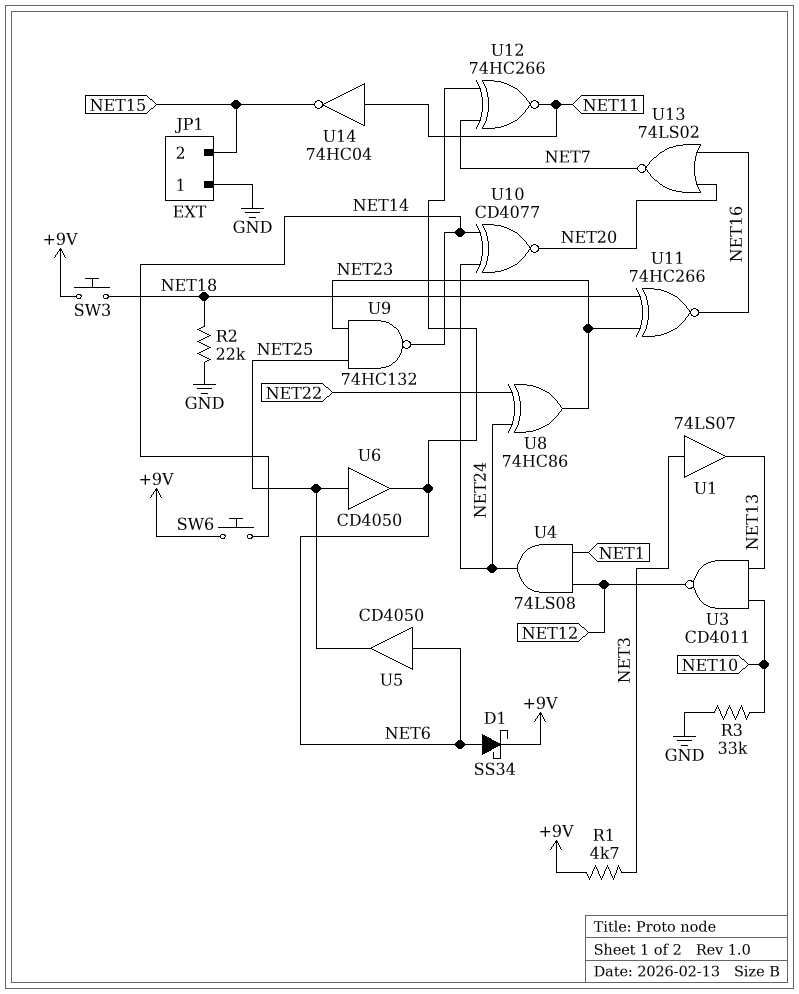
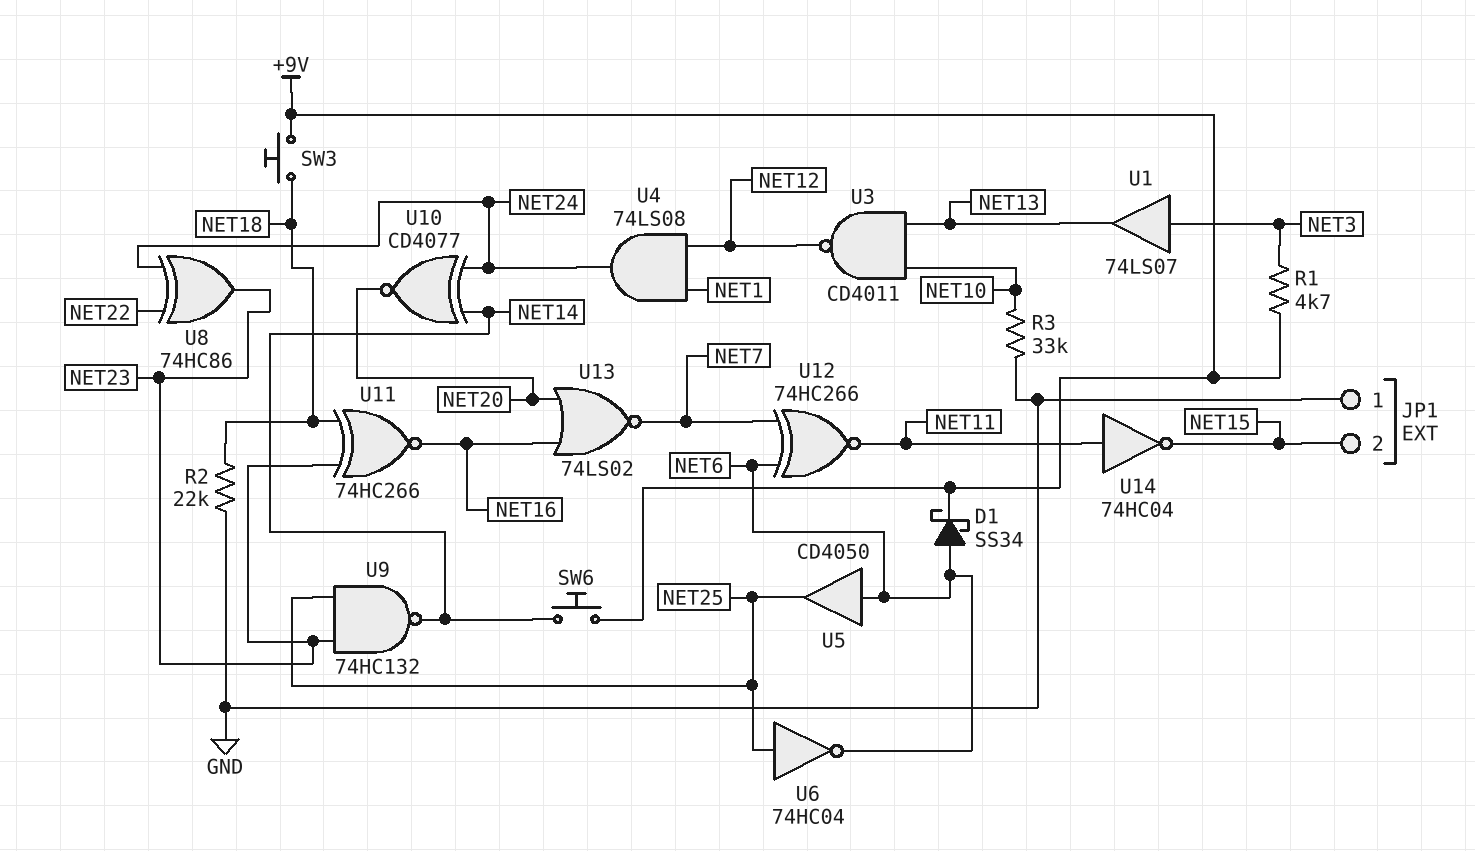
U6: buffer CD4050 (in NET25, out NET6) -> NOT 74HC04 (in NET25, out NET6)

